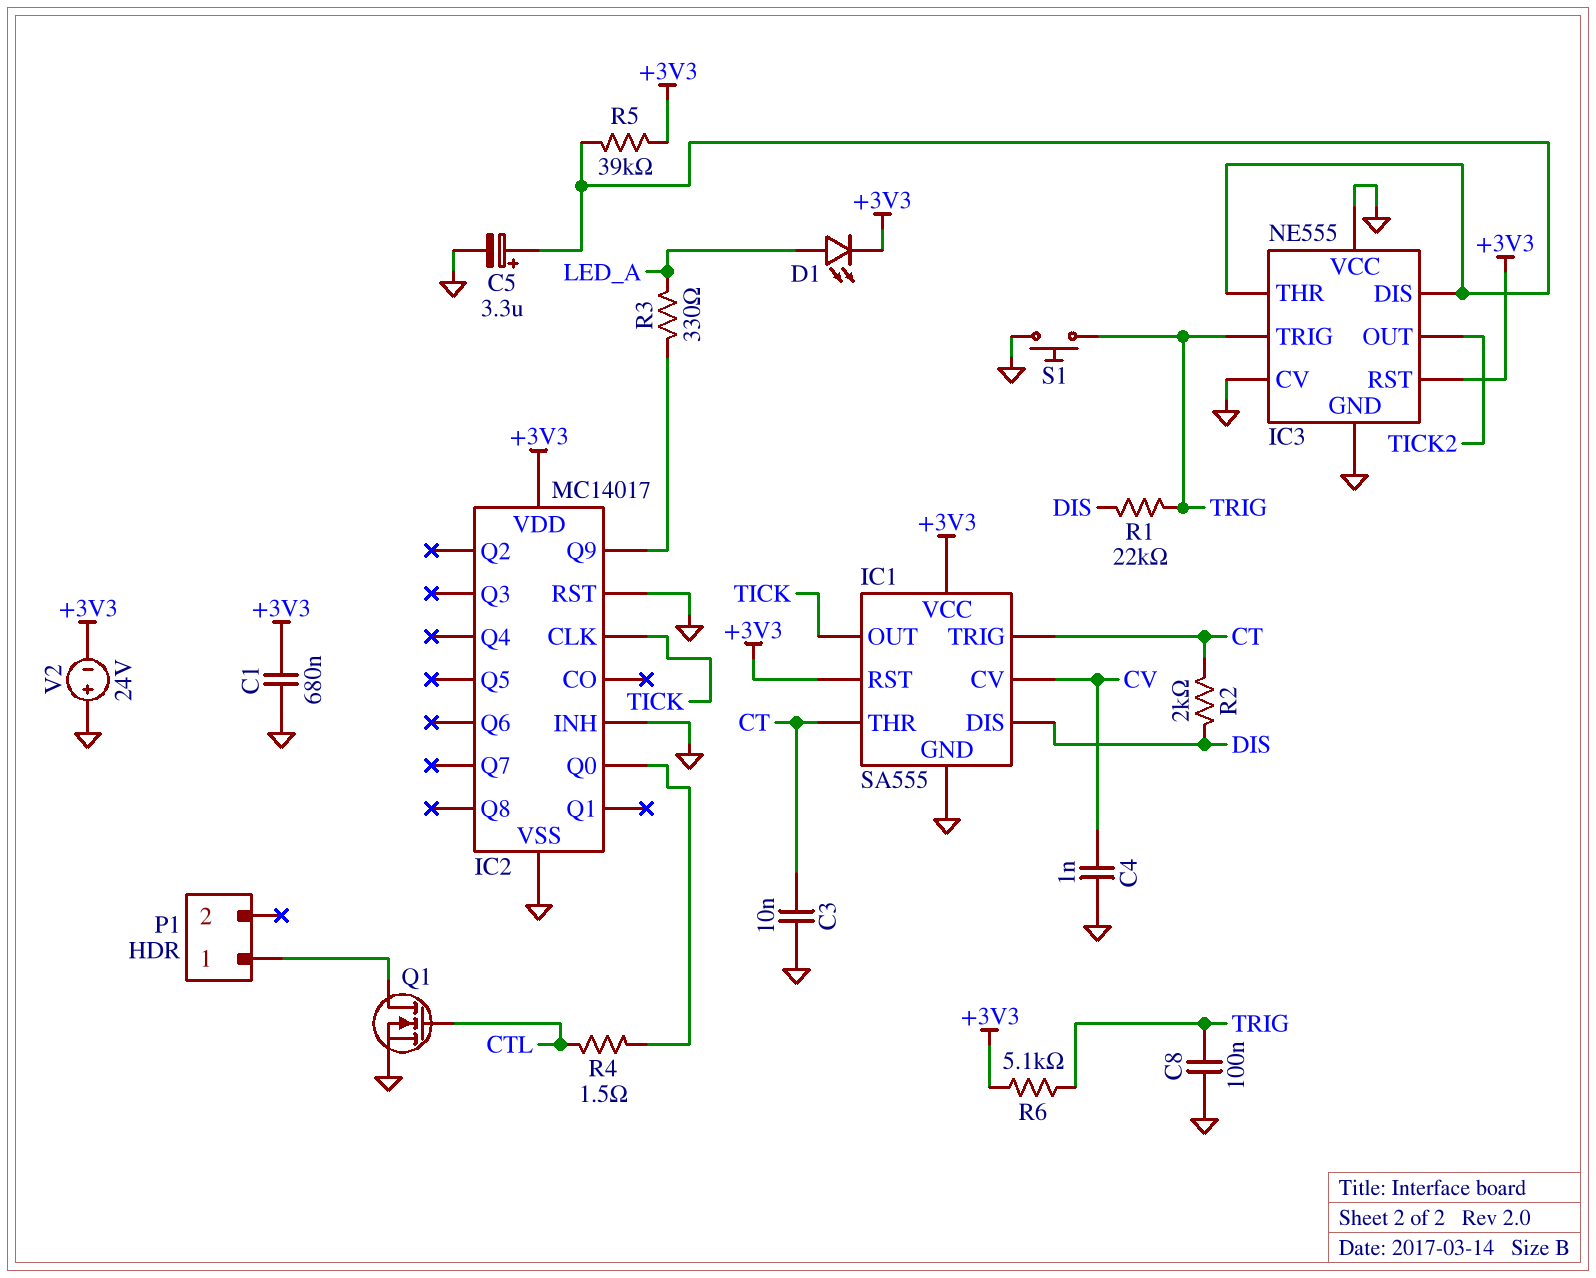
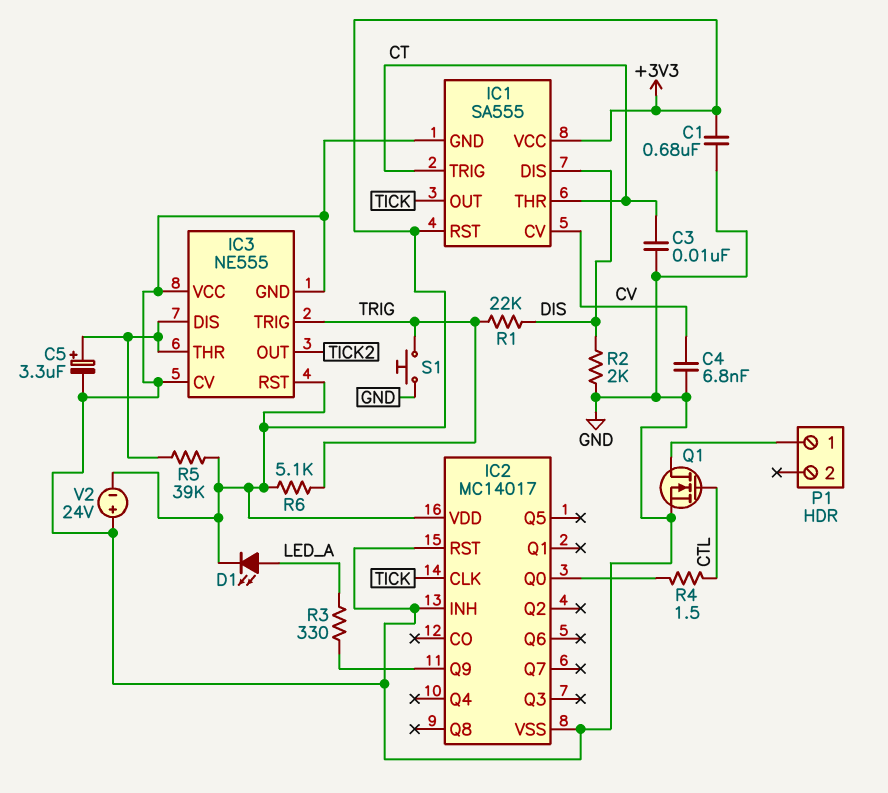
C4: 1nF (CV, GND) -> 6.8nF (CV, GND)
C8: 100nF (GND, TRIG) -> none
R2: 2k (CT, DIS) -> 2k (DIS, GND)

